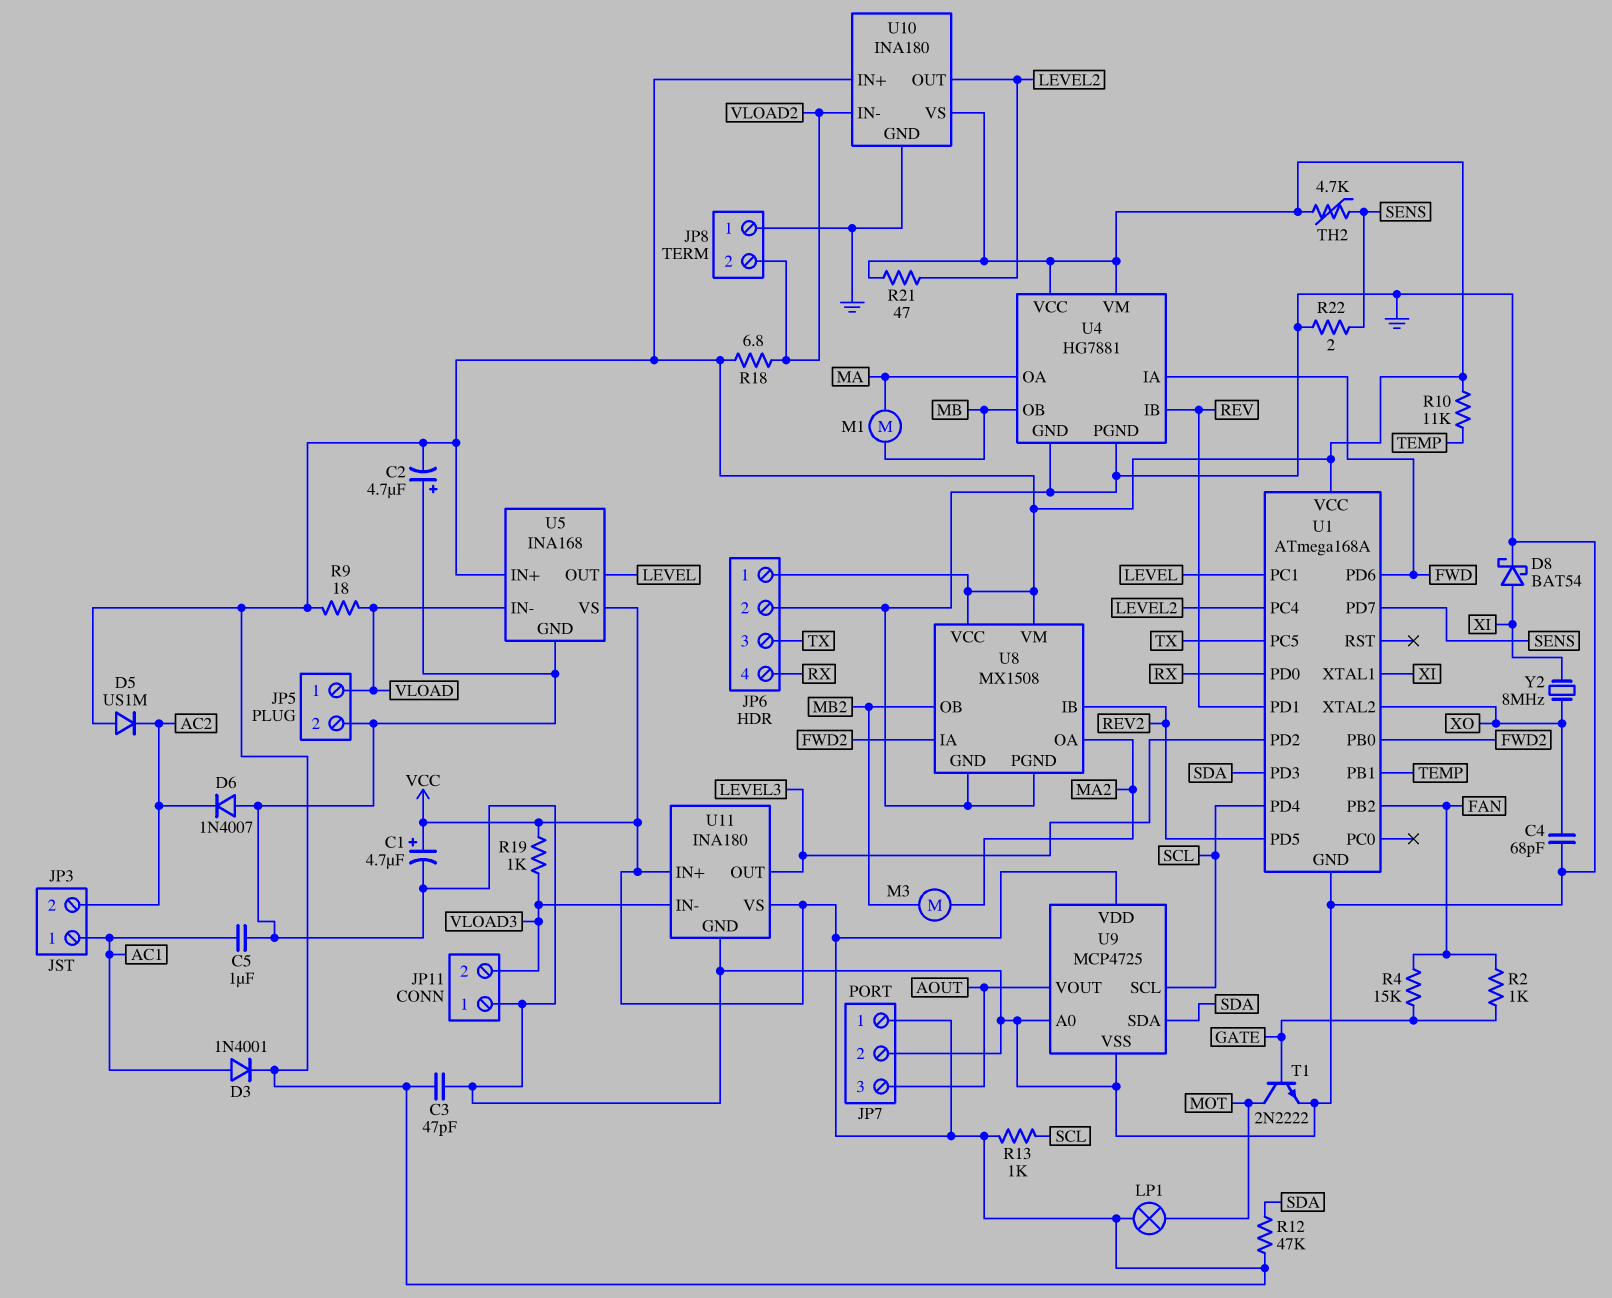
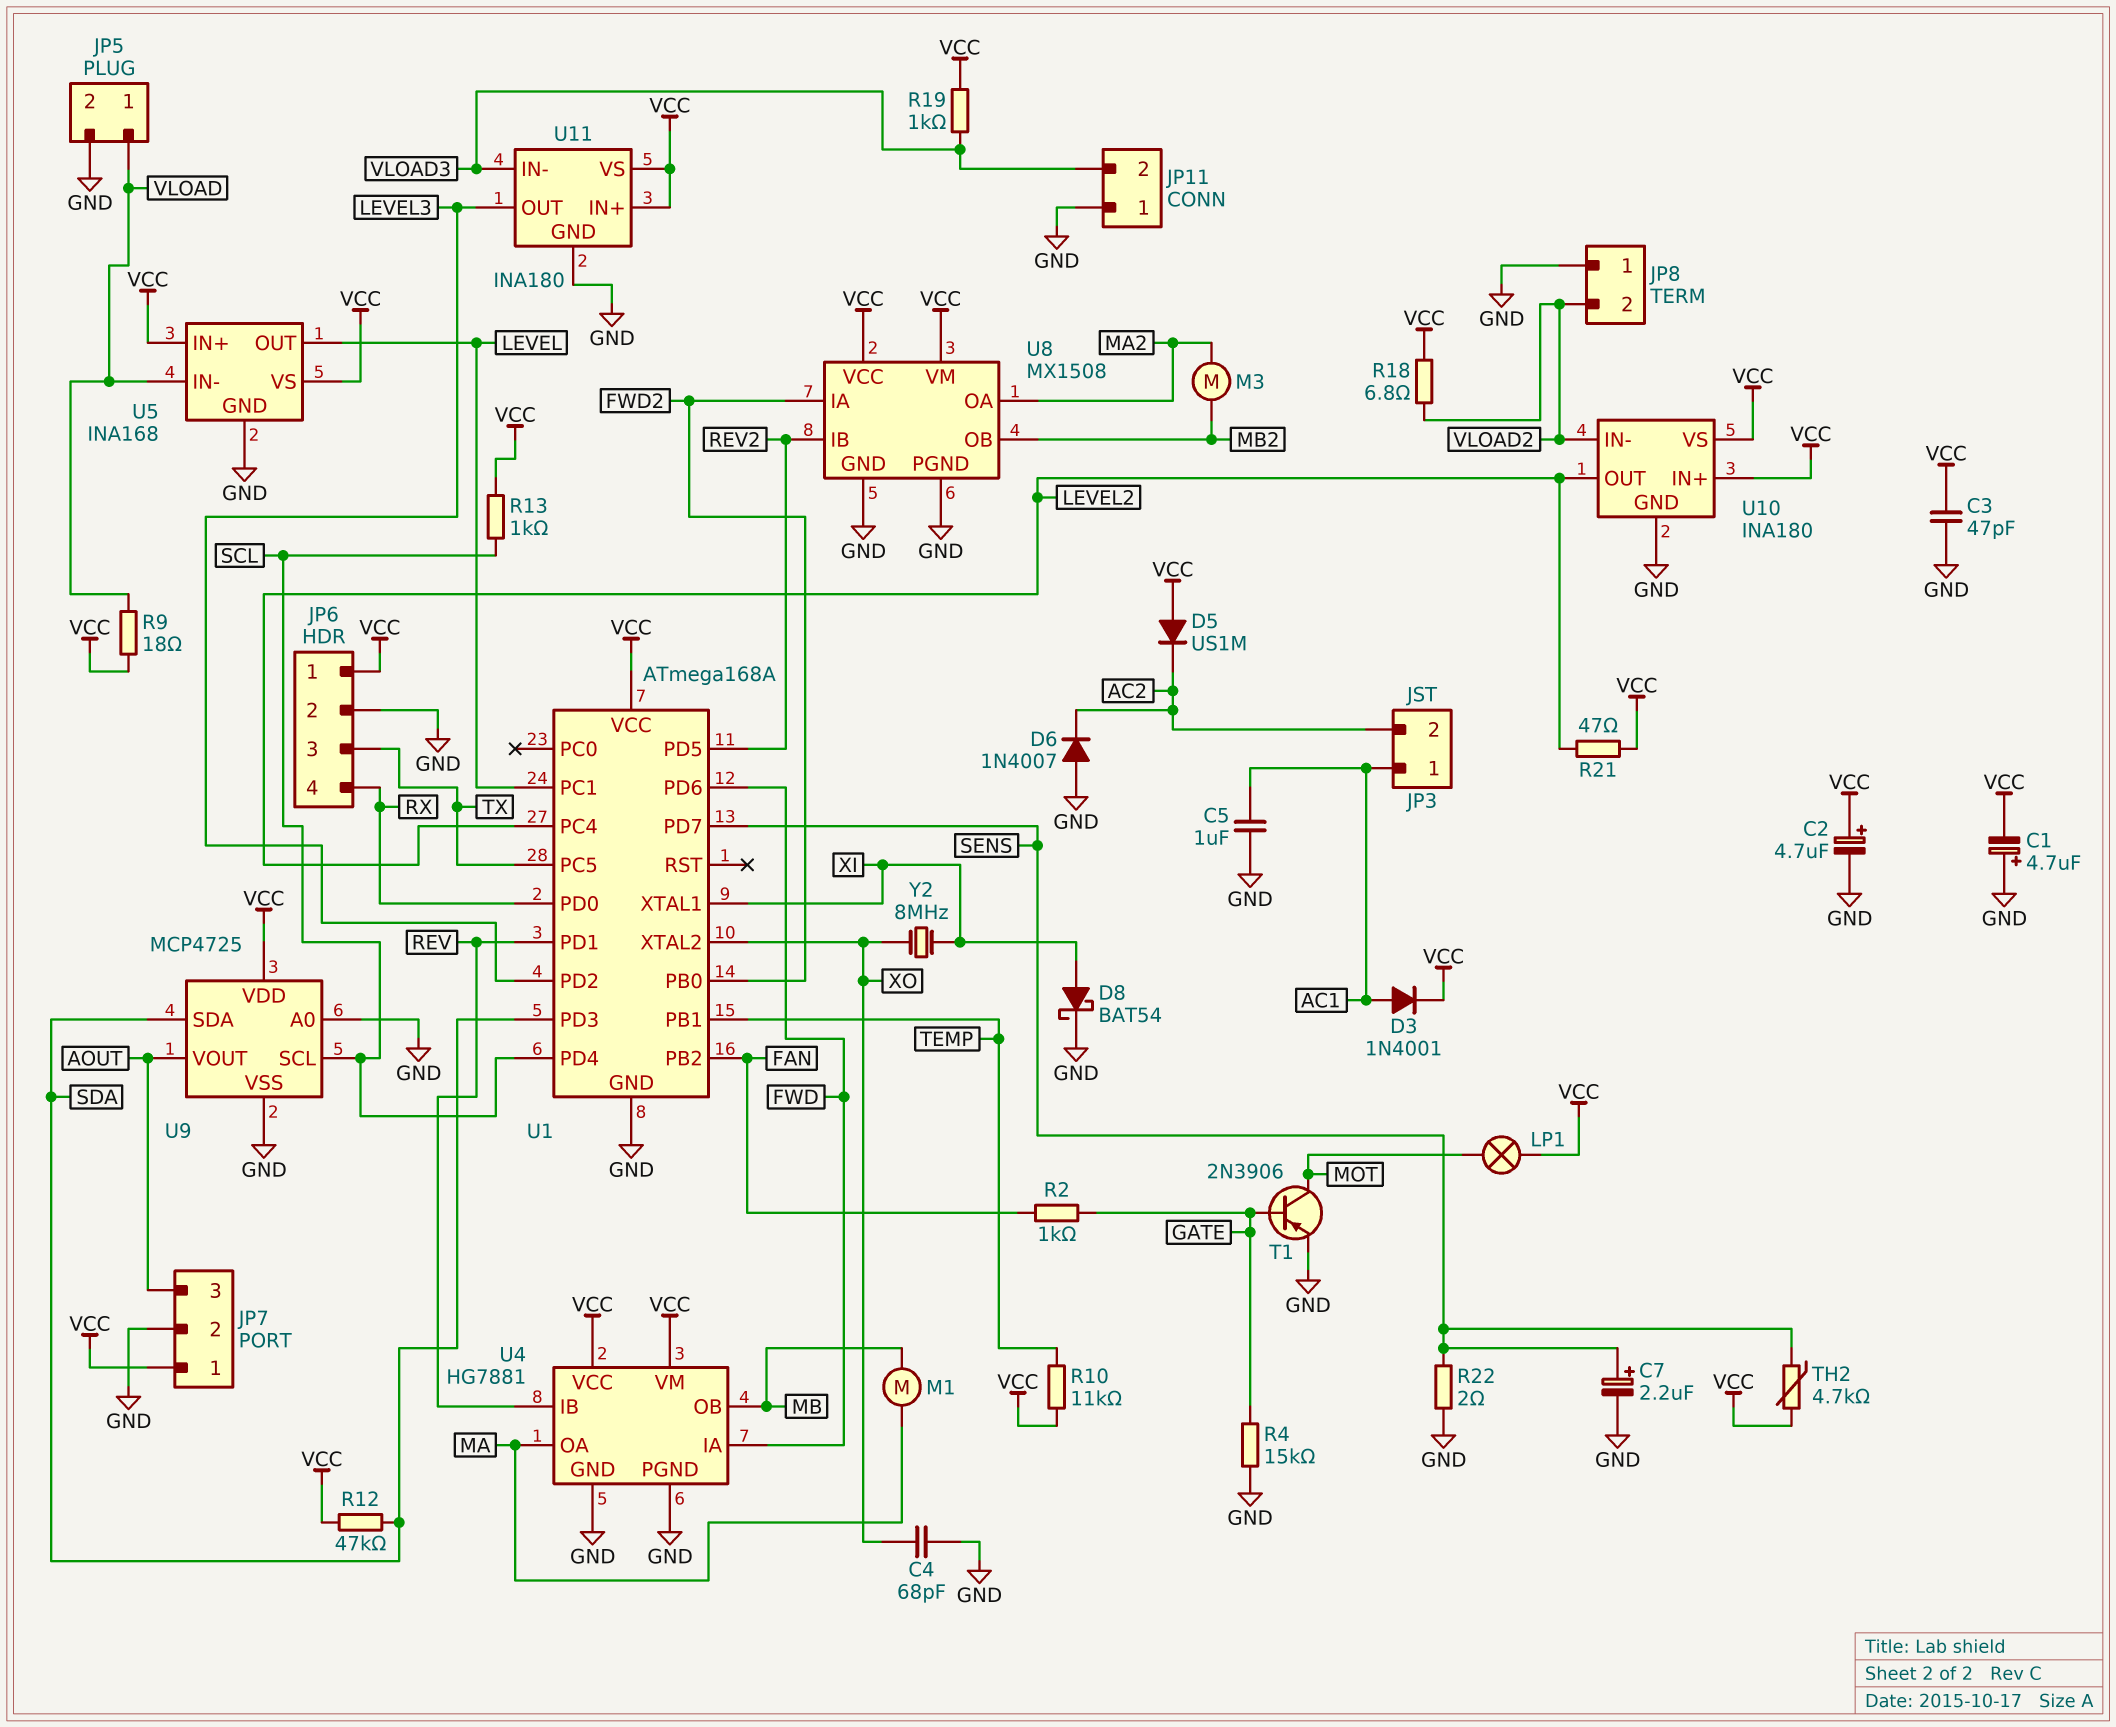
C1: 4.7uF (plus VCC, minus GND) -> 4.7uF (plus GND, minus VCC)
C2: 4.7uF (plus GND, minus VCC) -> 4.7uF (plus VCC, minus GND)
C7: none -> 2.2uF (plus SENS, minus GND)
R4: 15k (FAN, GATE) -> 15k (GATE, GND)
T1: NPN 2N2222 (B GATE, C MOT, E GND) -> PNP 2N3906 (B GATE, C MOT, E GND)

